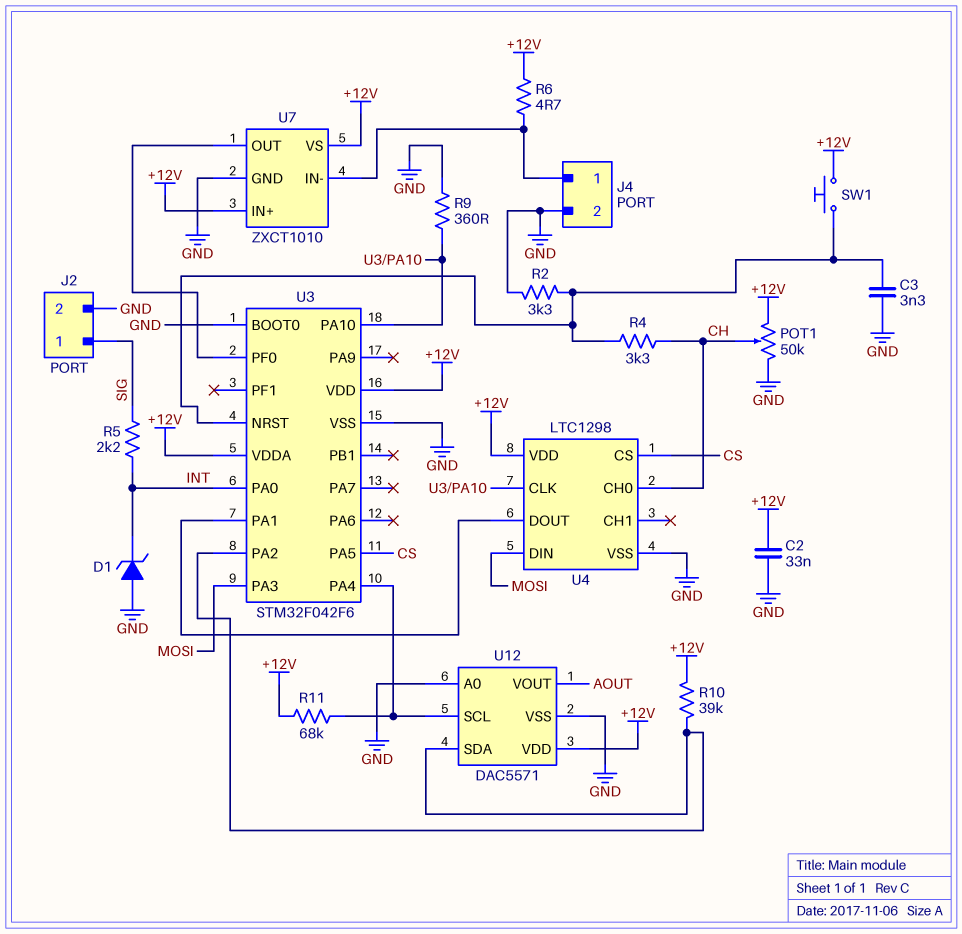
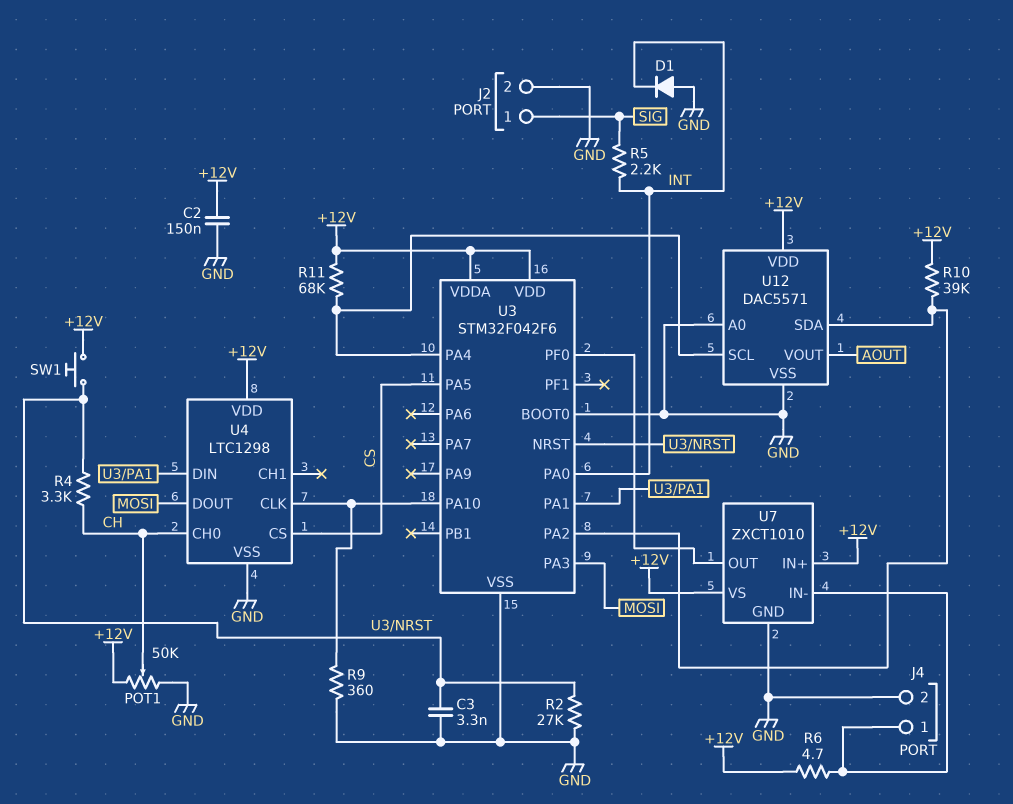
C2: 33nF (+12V, GND) -> 150nF (+12V, GND)
D1: zener (A GND, K INT) -> diode (A GND, K INT)
R2: 3.3k (GND, U3/NRST) -> 27k (GND, U3/NRST)
U4 pin DIN: MOSI -> U3/PA1
U4 pin DOUT: U3/PA1 -> MOSI

